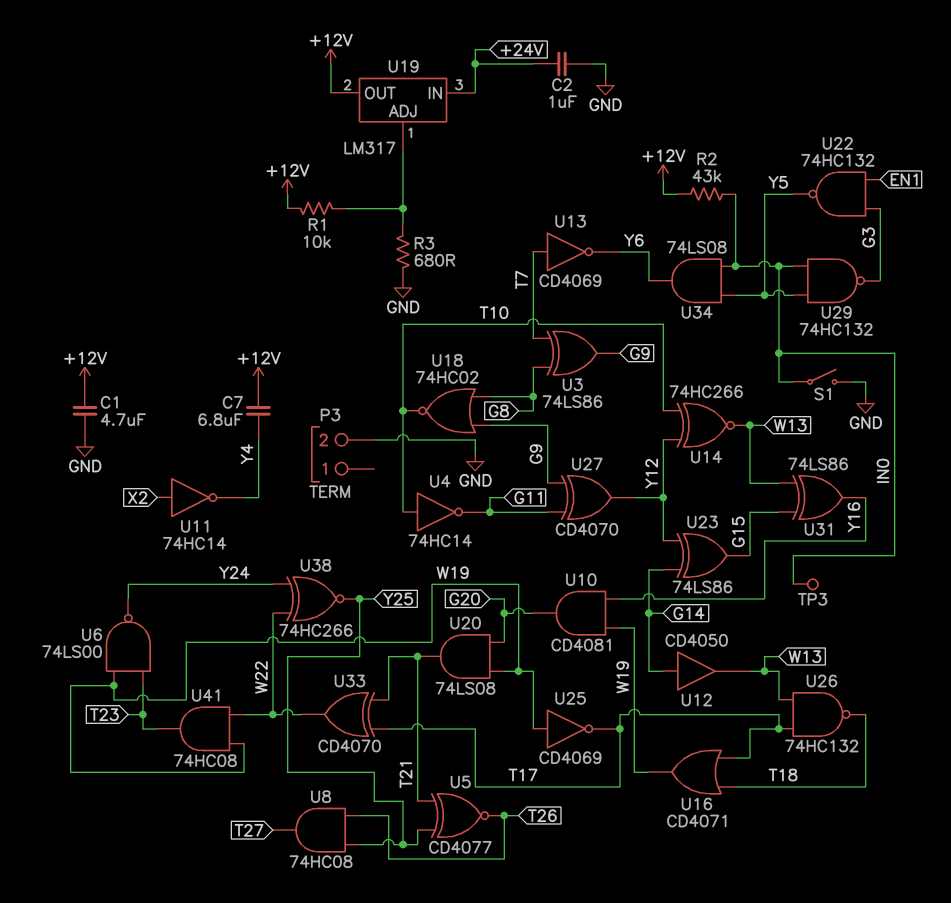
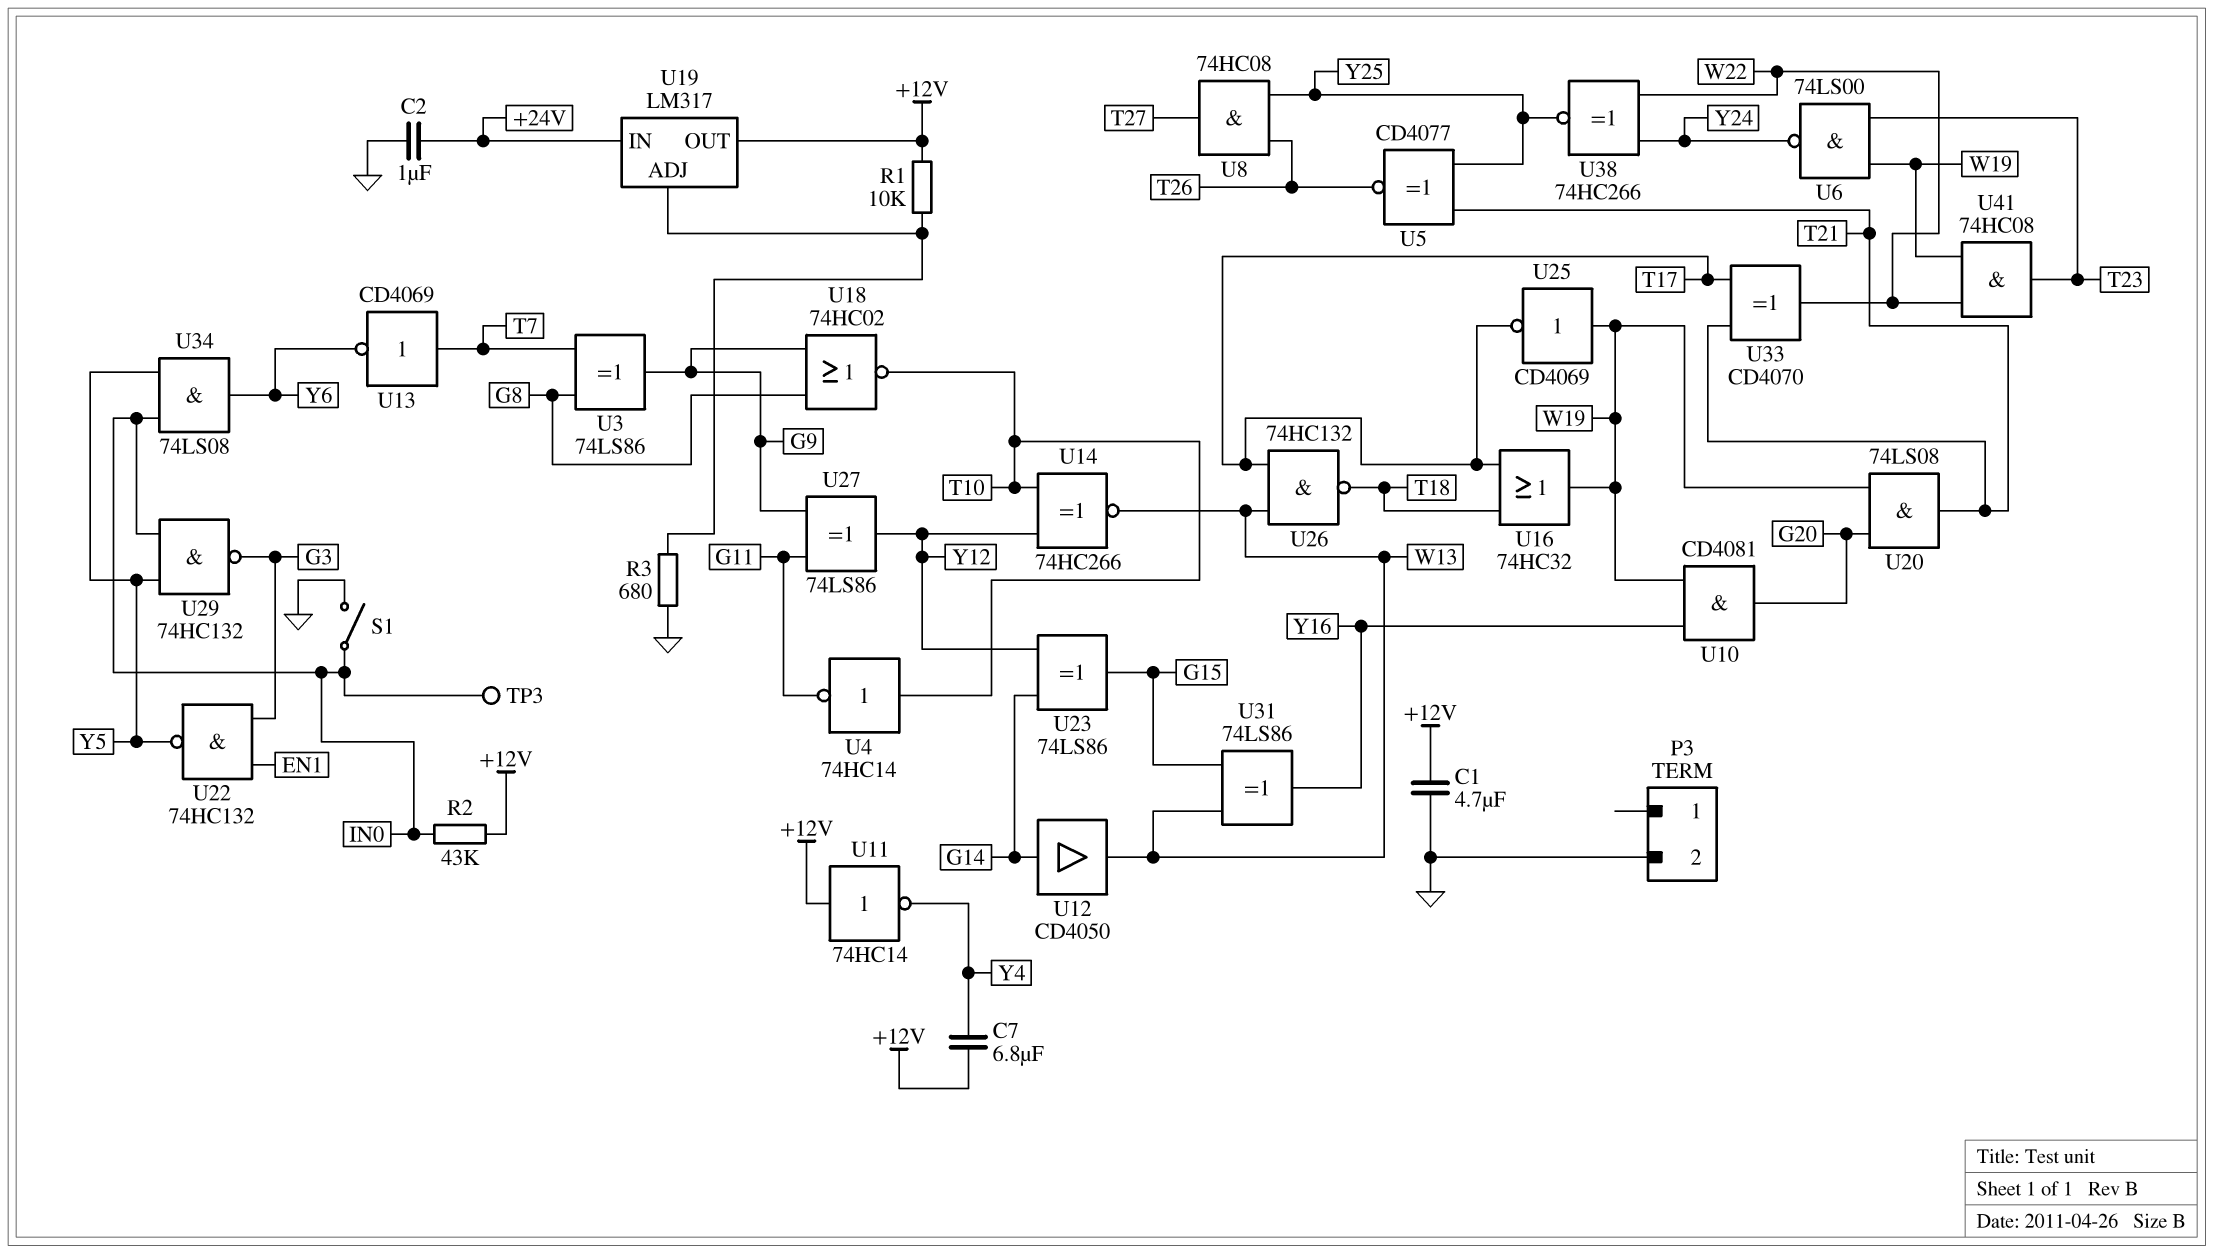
U11: NOT 74HC14 (in X2, out Y4) -> NOT 74HC14 (in +12V, out Y4)
U16: OR CD4071 (in T17, in T18, out W19) -> OR 74HC32 (in T17, in T18, out W19)
U27: XOR CD4070 (in G9, in G11, out Y12) -> XOR 74LS86 (in G9, in G11, out Y12)

